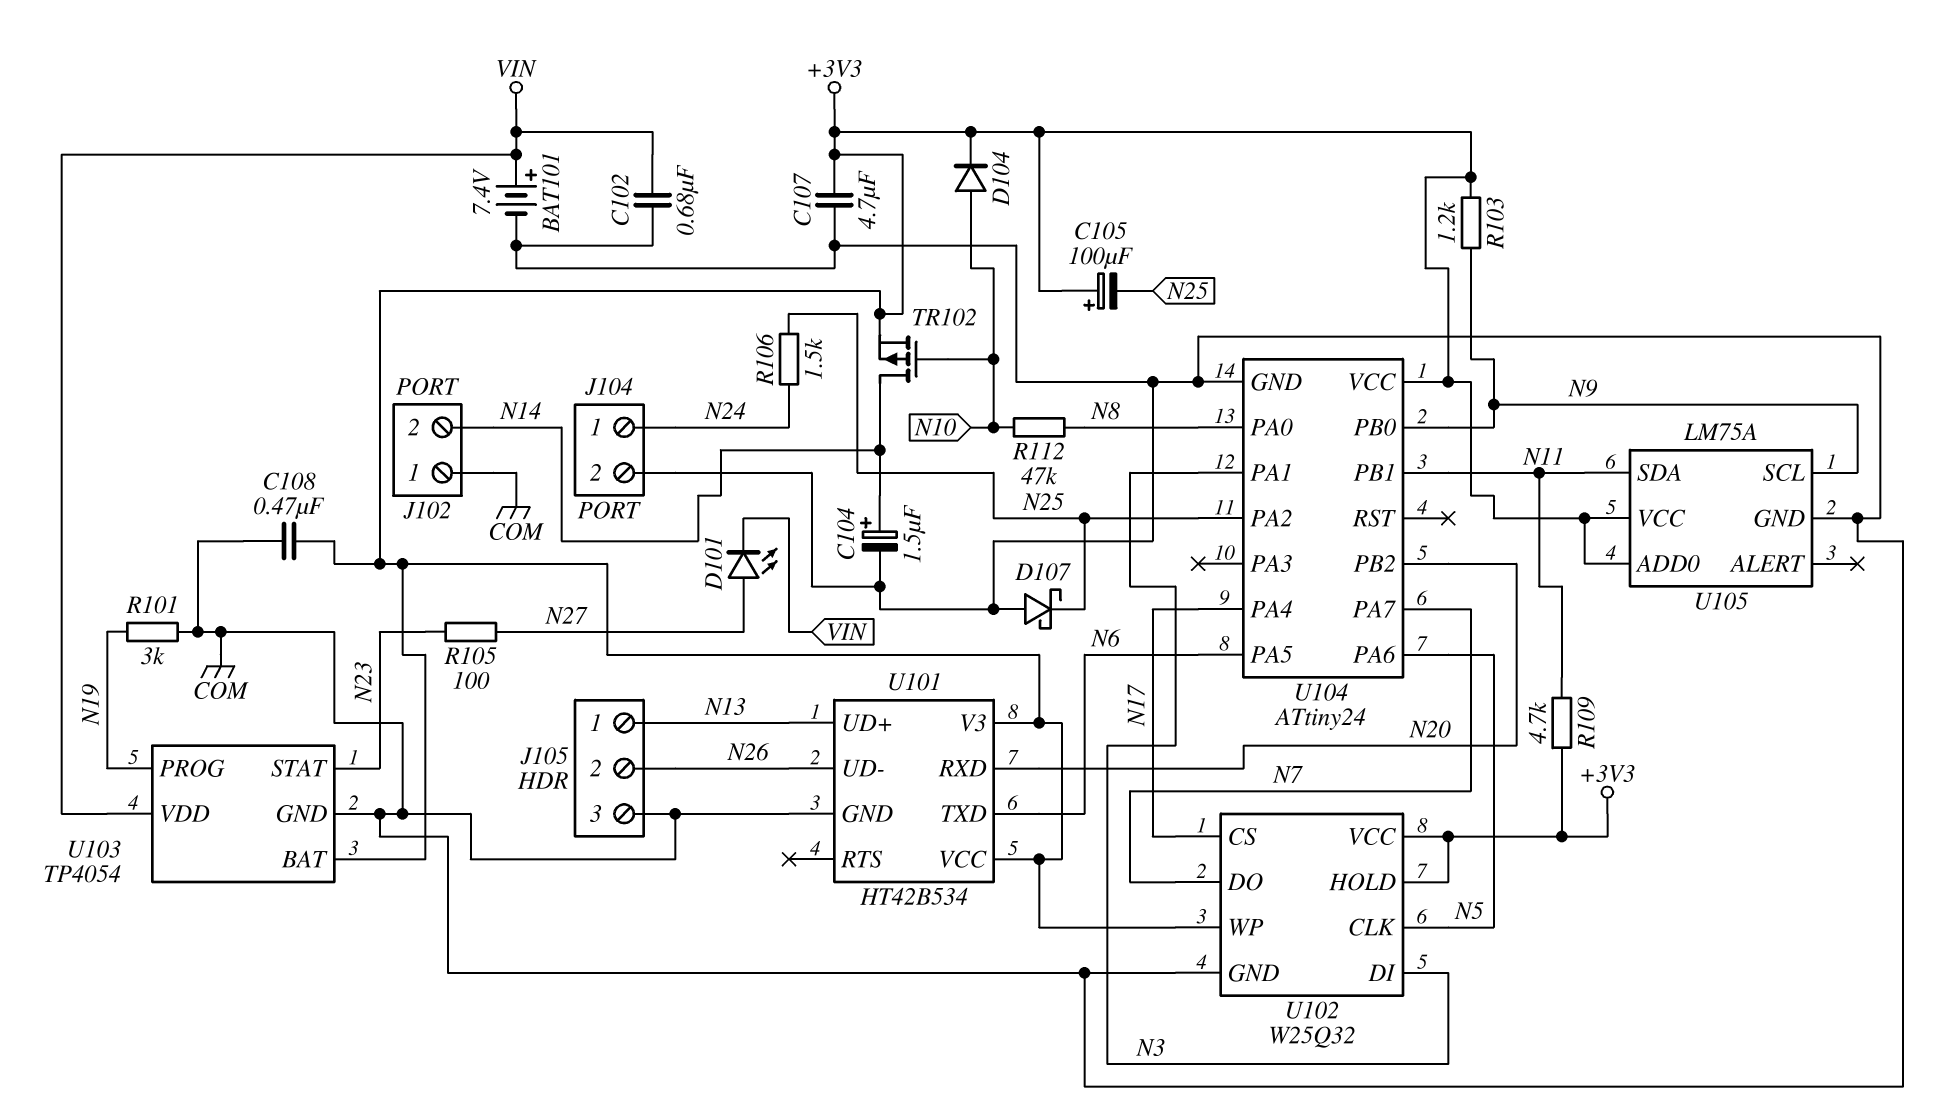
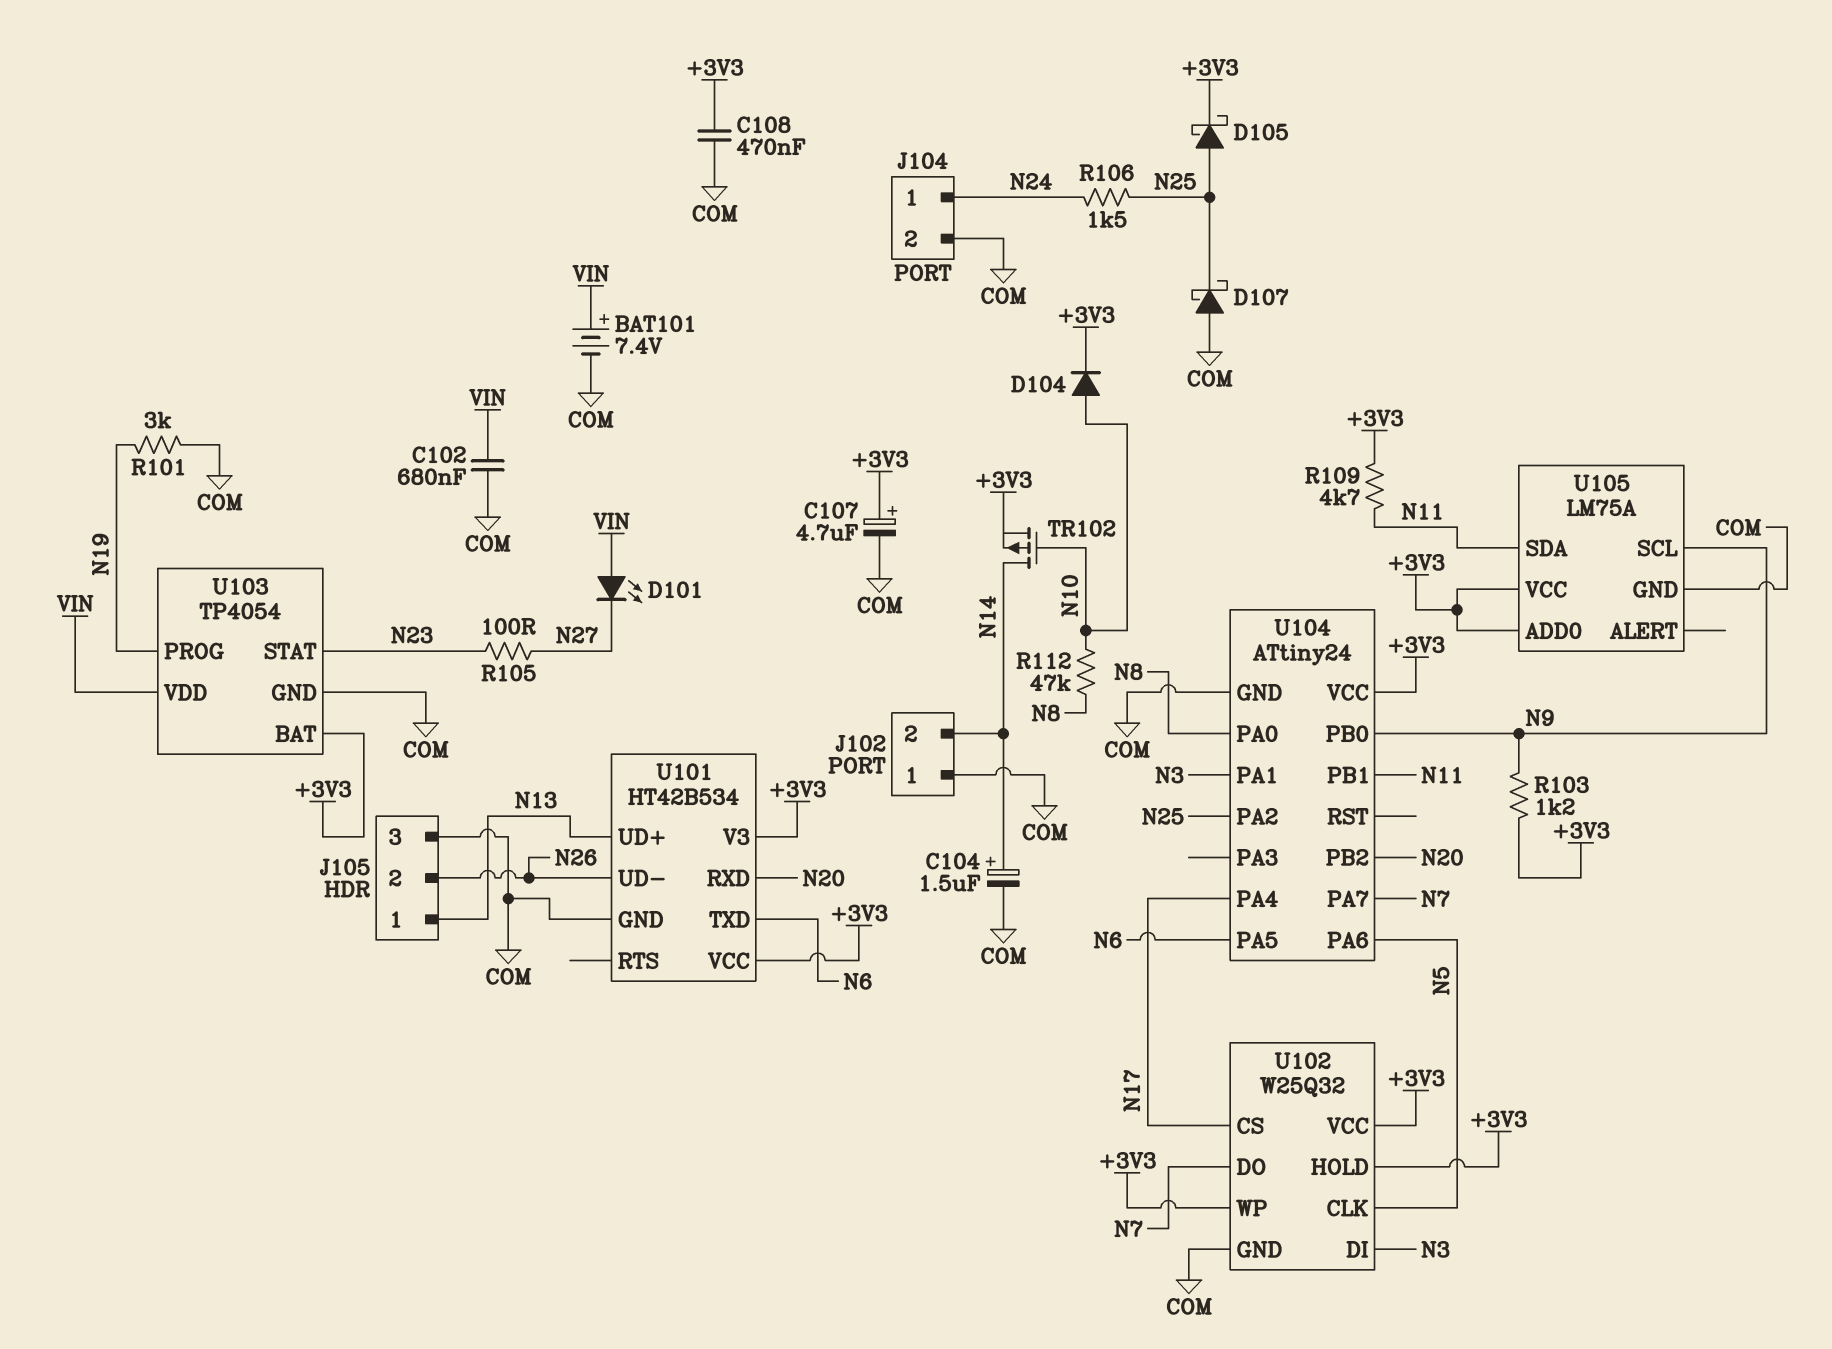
C105: 100uF (plus +3V3, minus N25) -> none
C107: 4.7uF (+3V3, COM) -> 4.7uF (plus +3V3, minus COM)
D101: LED (A N27, K VIN) -> LED (A VIN, K N27)
D105: none -> schottky (A N25, K +3V3)

